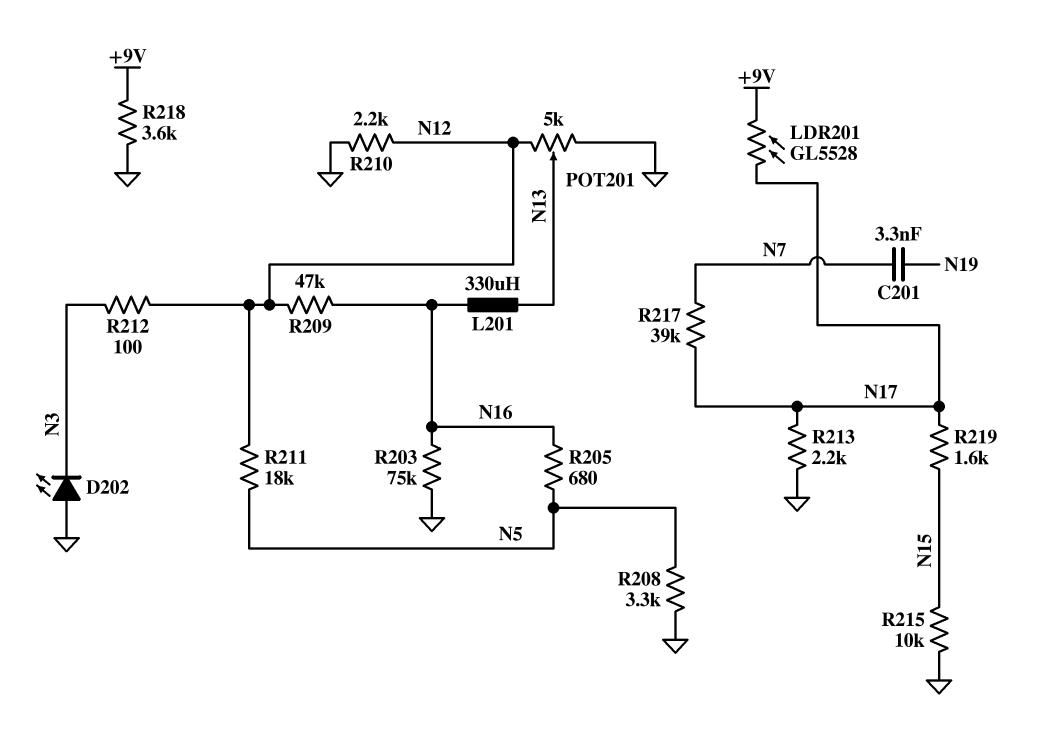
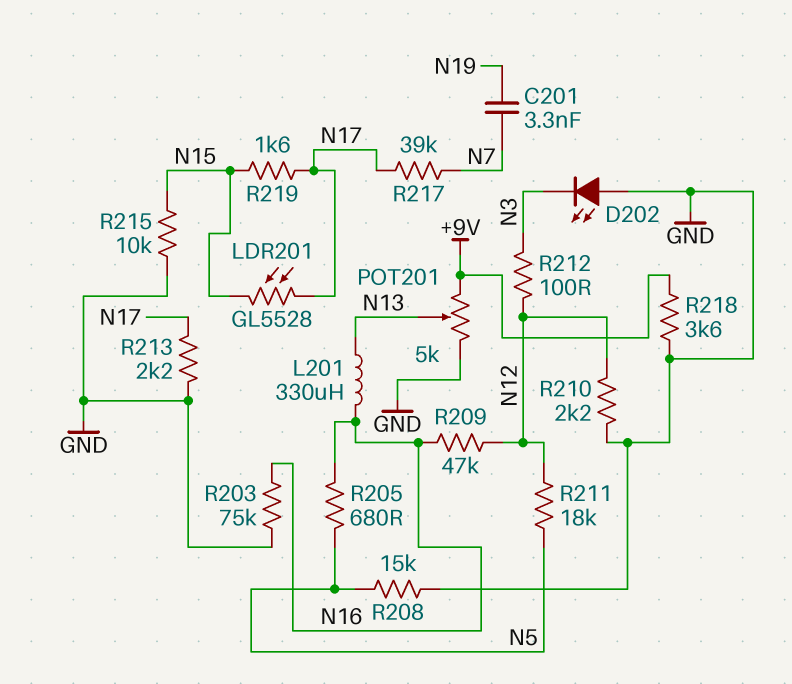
LDR201: GL5528 (+9V, N17) -> GL5528 (N15, N17)
POT201: 5k (GND, N12, wiper N13) -> 5k (+9V, GND, wiper N13)
R208: 3.3k (GND, N5) -> 15k (GND, N5)

